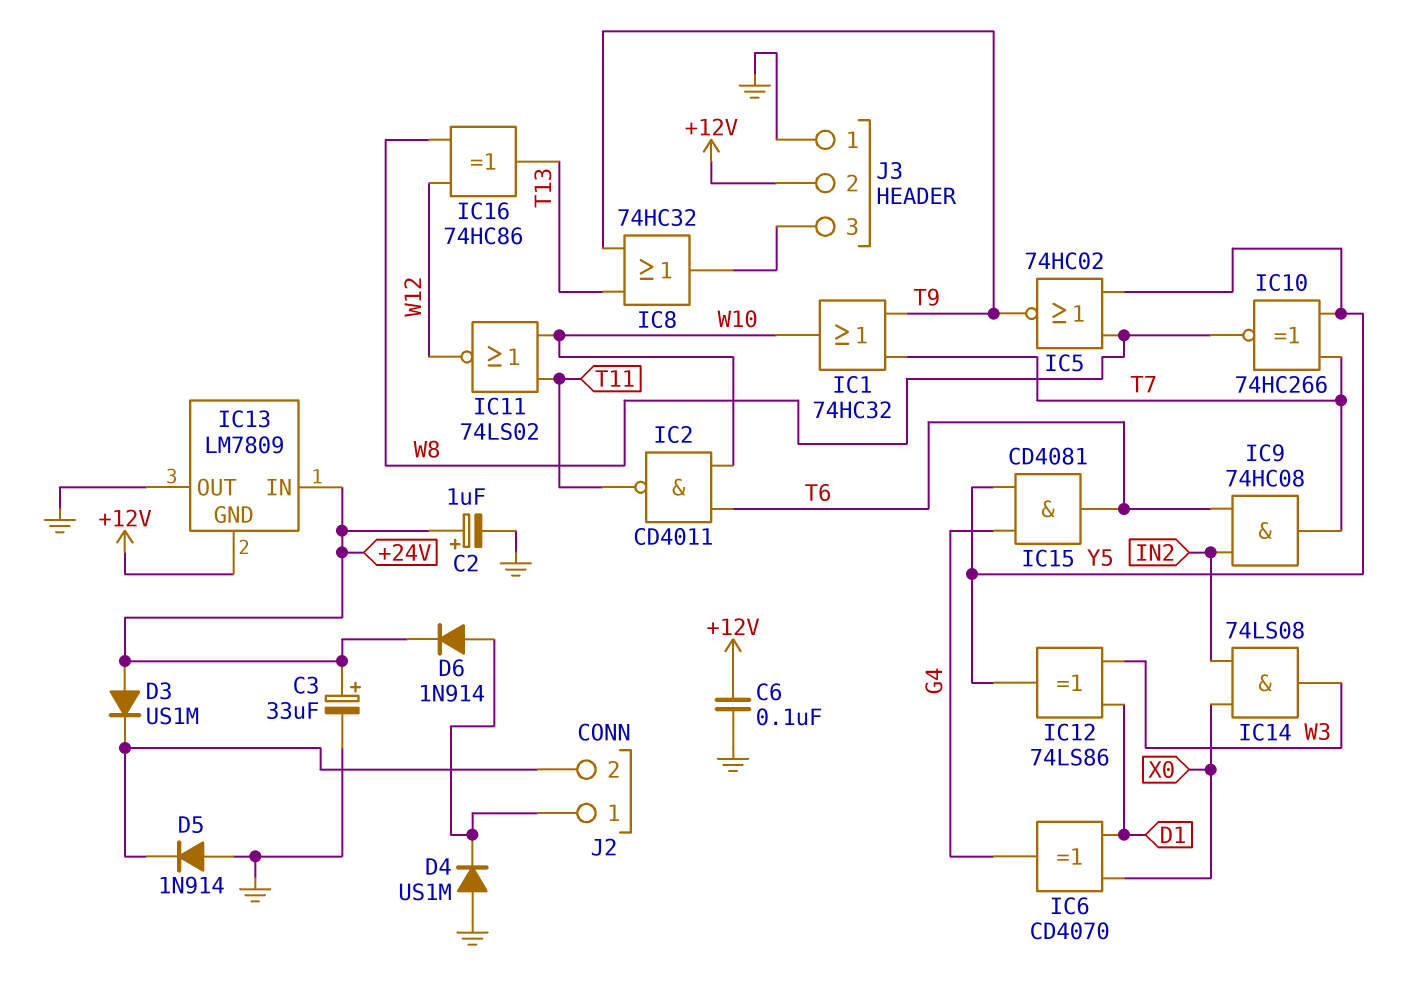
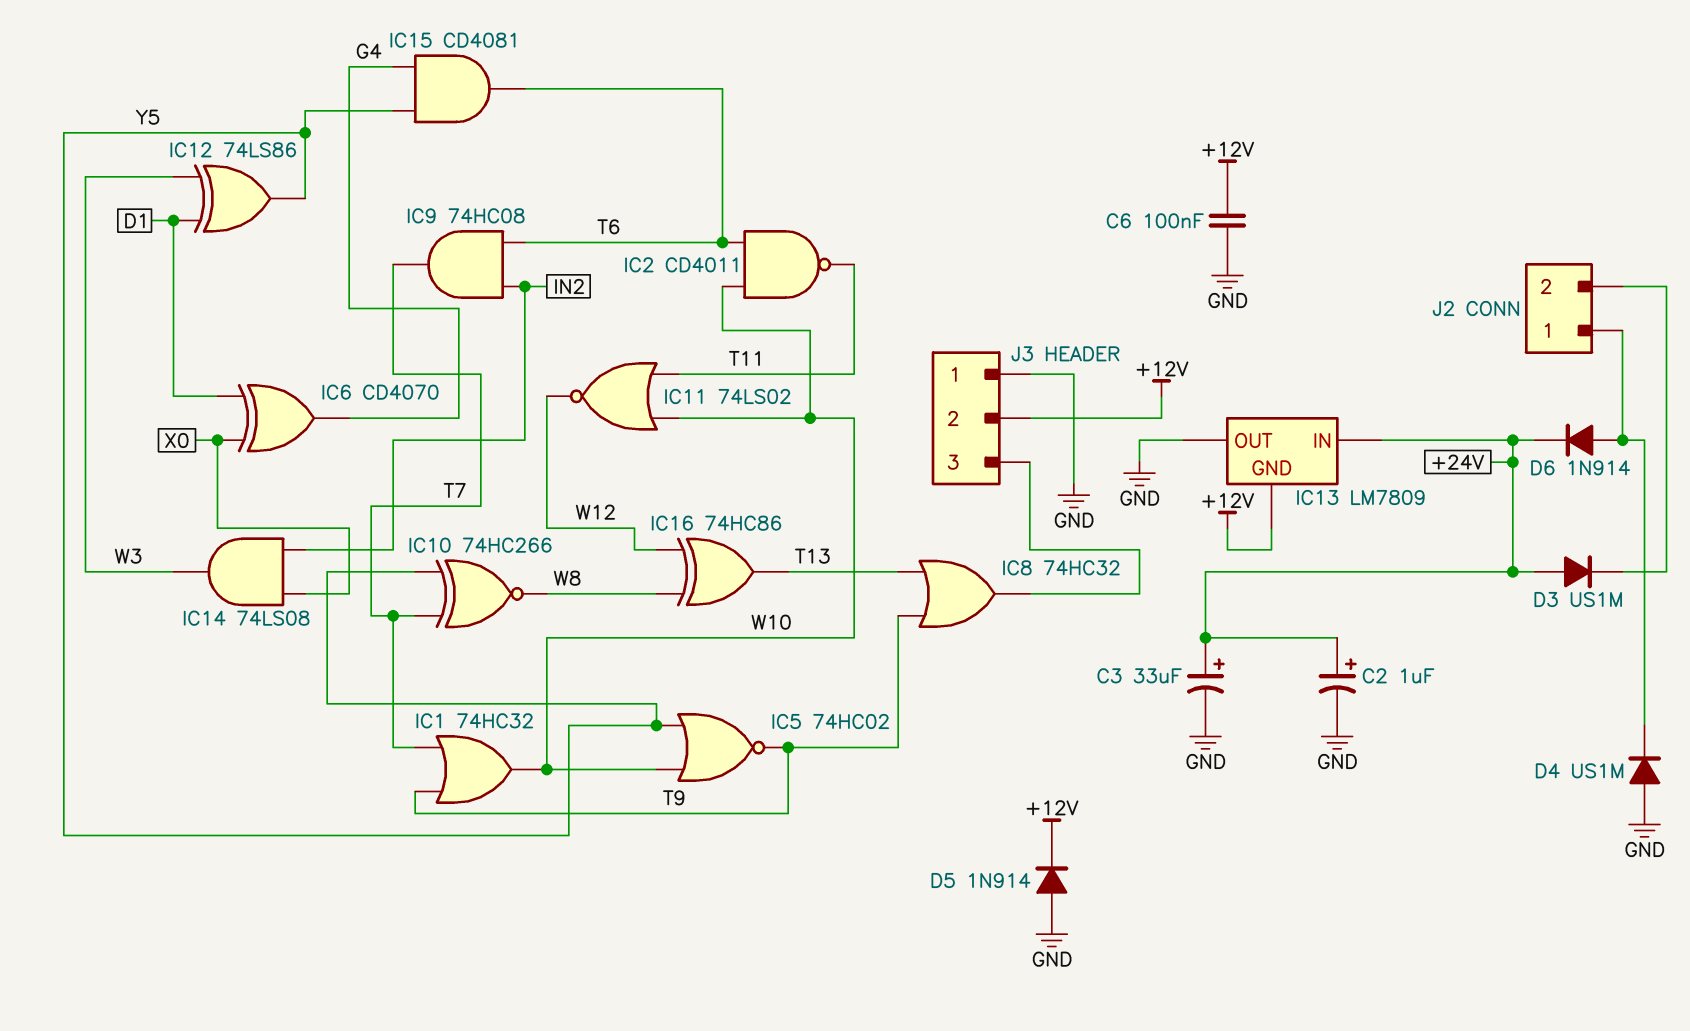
D5: diode 1N914 (A GND, K J2/2) -> diode 1N914 (A GND, K +12V)
IC5: NOR 74HC02 (in W8, in Y5, out T9) -> NOR 74HC02 (in W10, in Y5, out T9)

